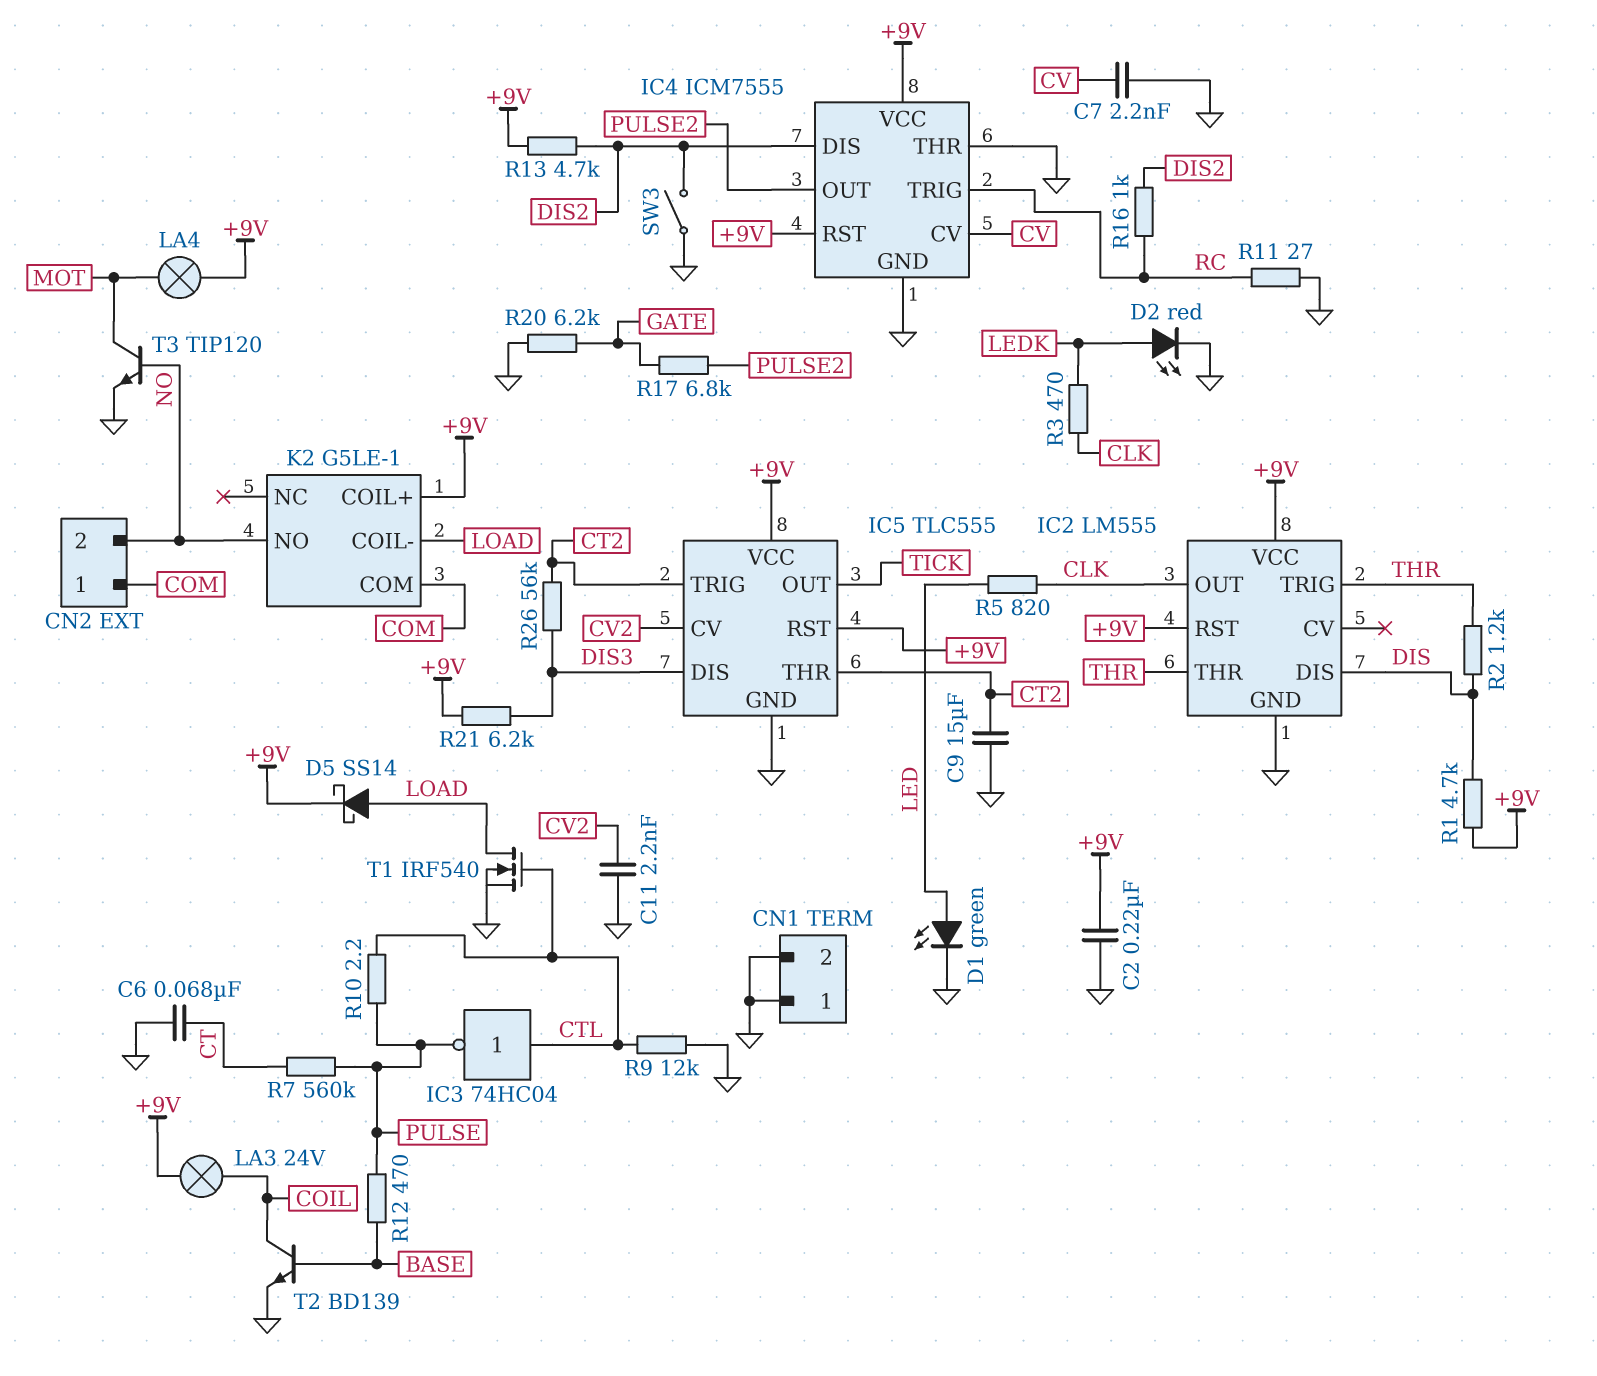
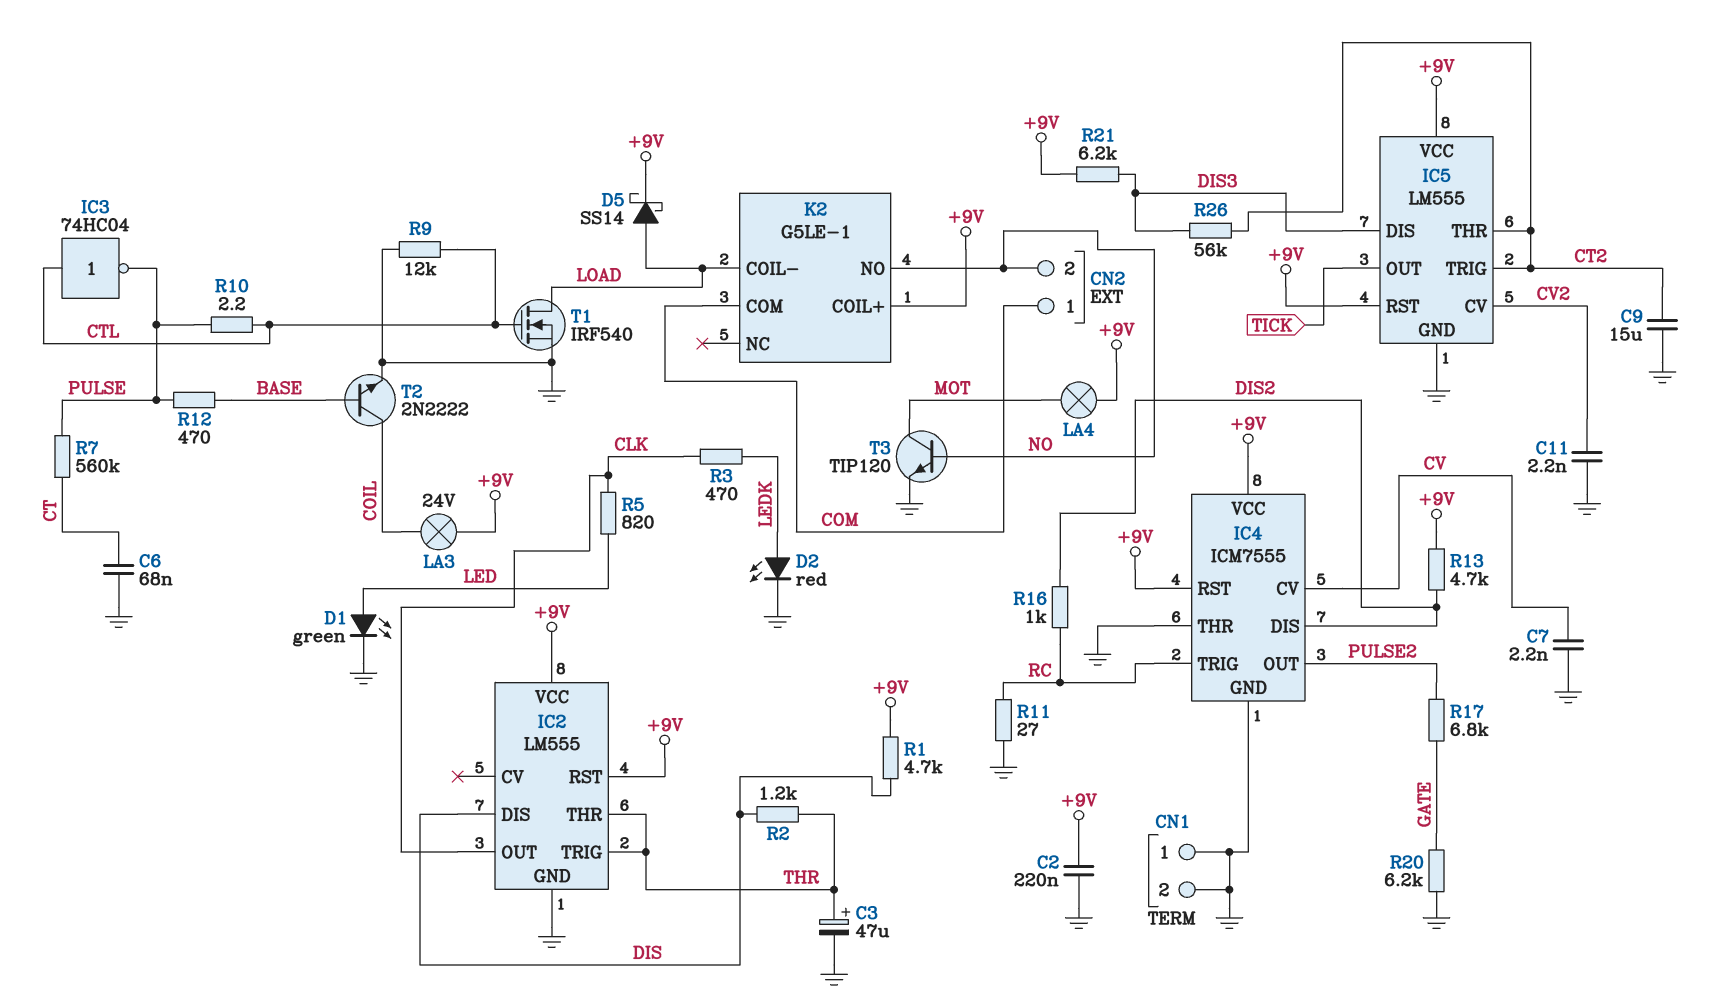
C3: none -> 47uF (plus THR, minus GND)
IC5: TLC555 -> LM555
SW3: switch (DIS2, GND) -> none
T2: NPN BD139 (B BASE, C COIL, E GND) -> NPN 2N2222 (B BASE, C COIL, E GND)

